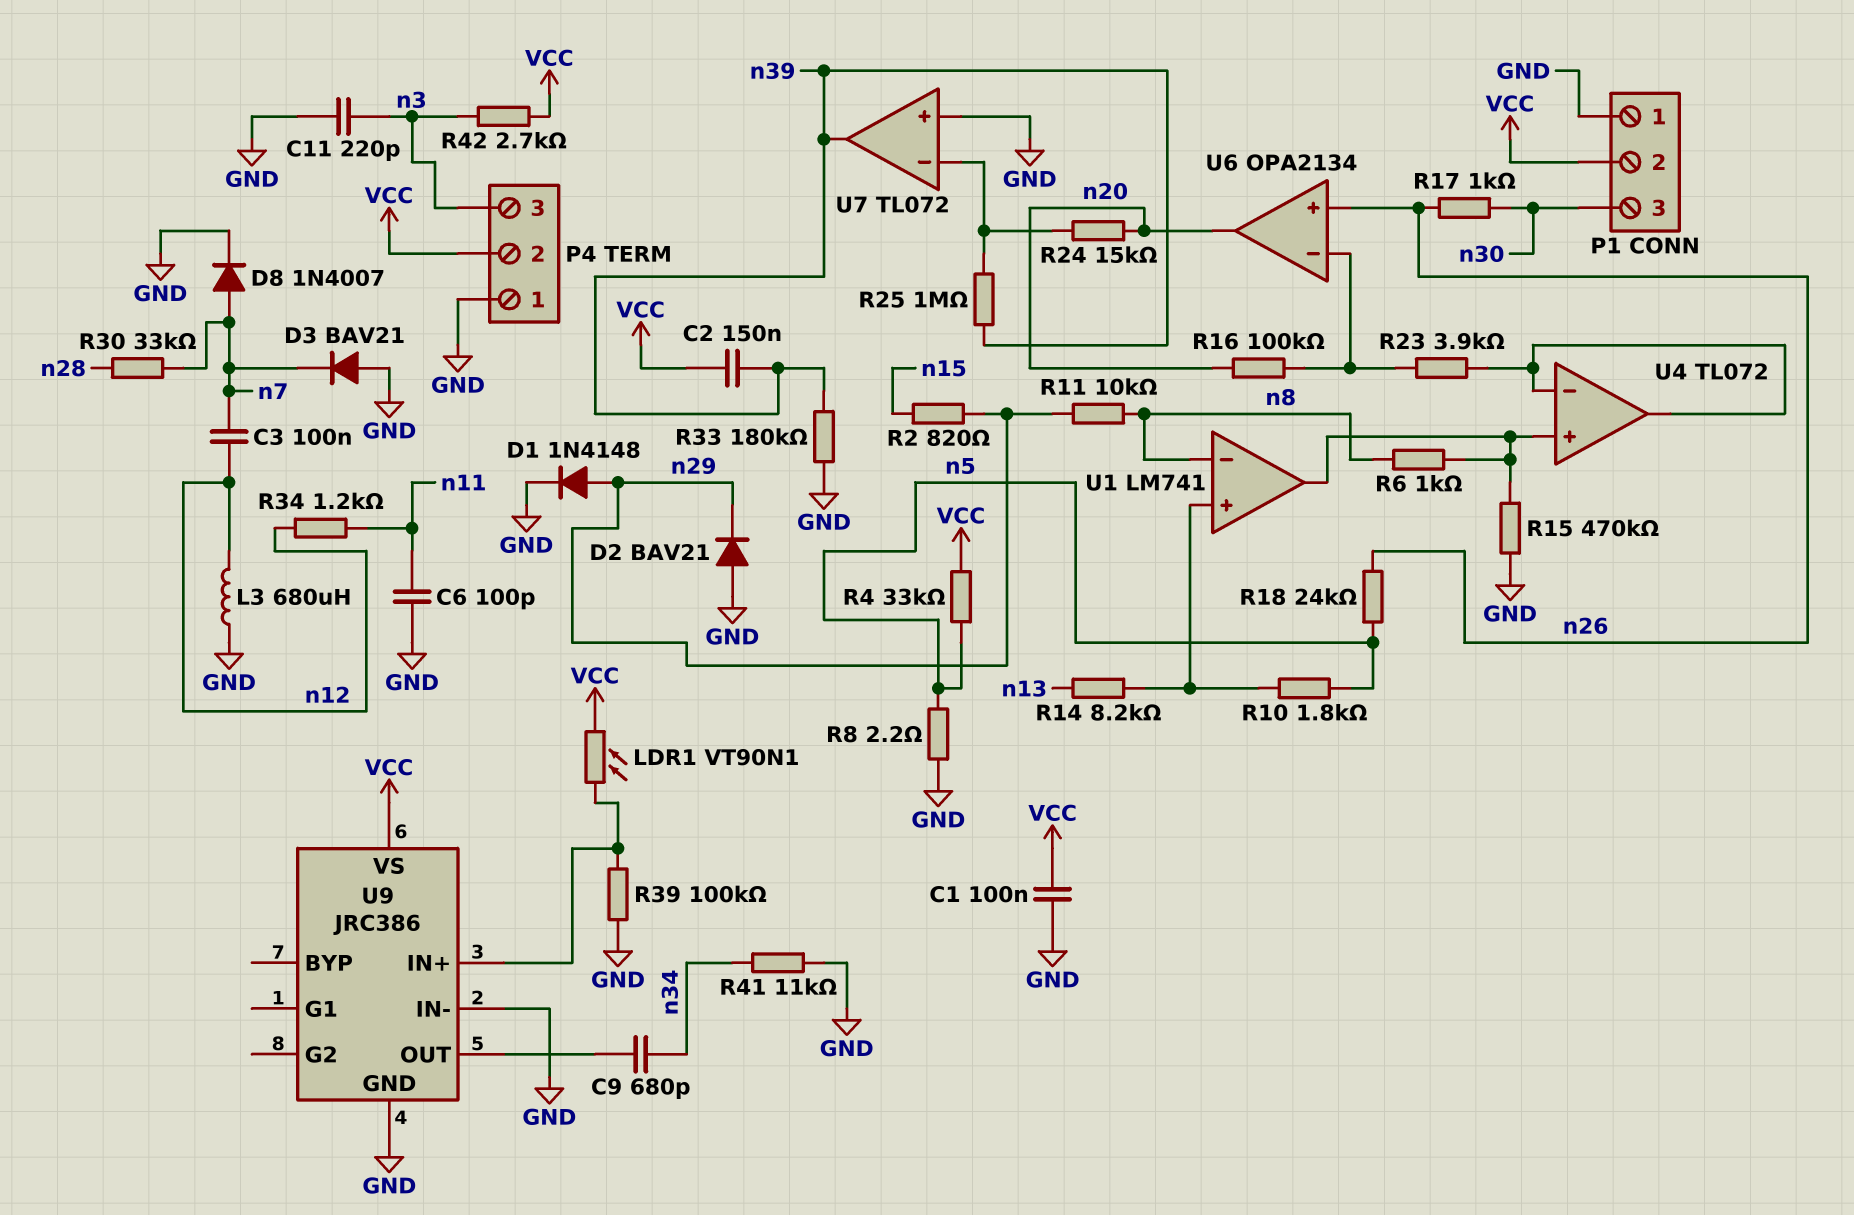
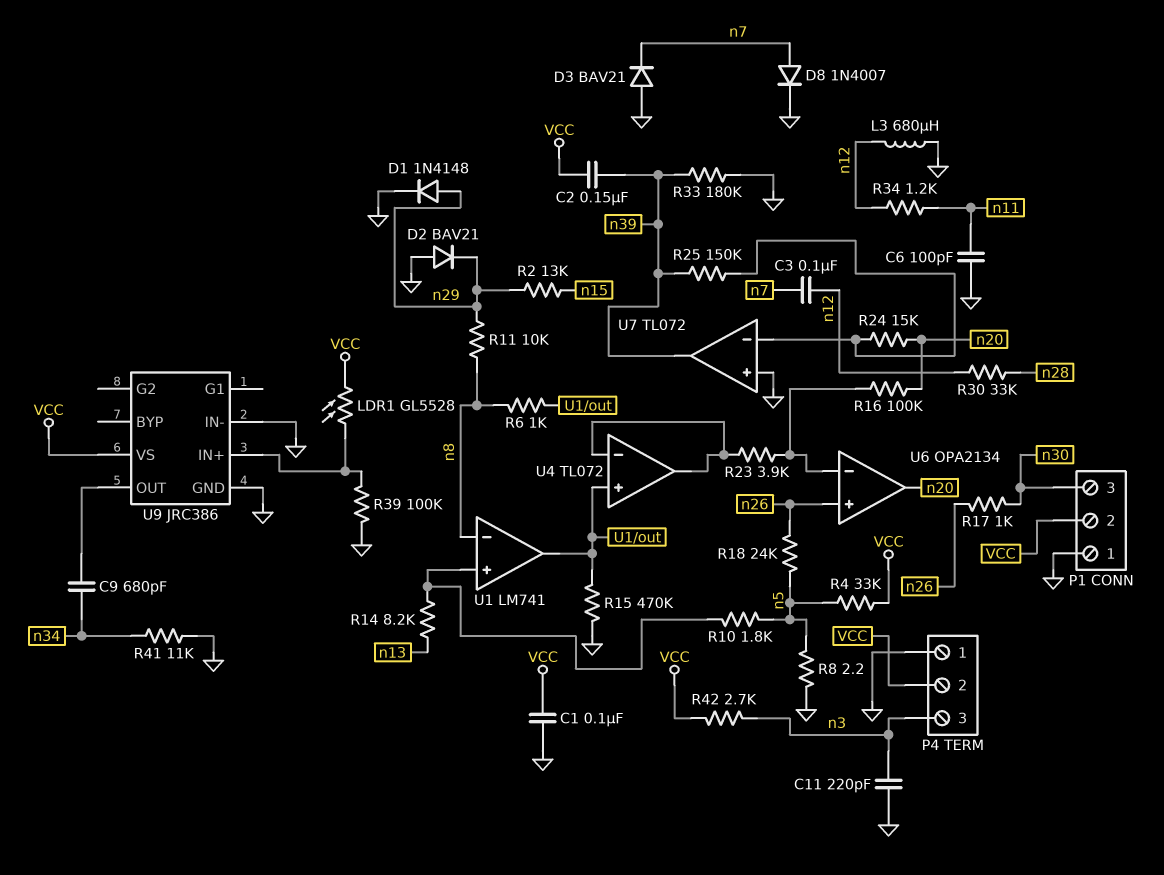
LDR1: VT90N1 (U9/IN+, VCC) -> GL5528 (U9/IN+, VCC)
R2: 820 (n15, n29) -> 13k (n15, n29)
R25: 1M (U7/in-, n39) -> 150k (U7/in-, n39)
R30: 33k (n7, n28) -> 33k (n12, n28)

